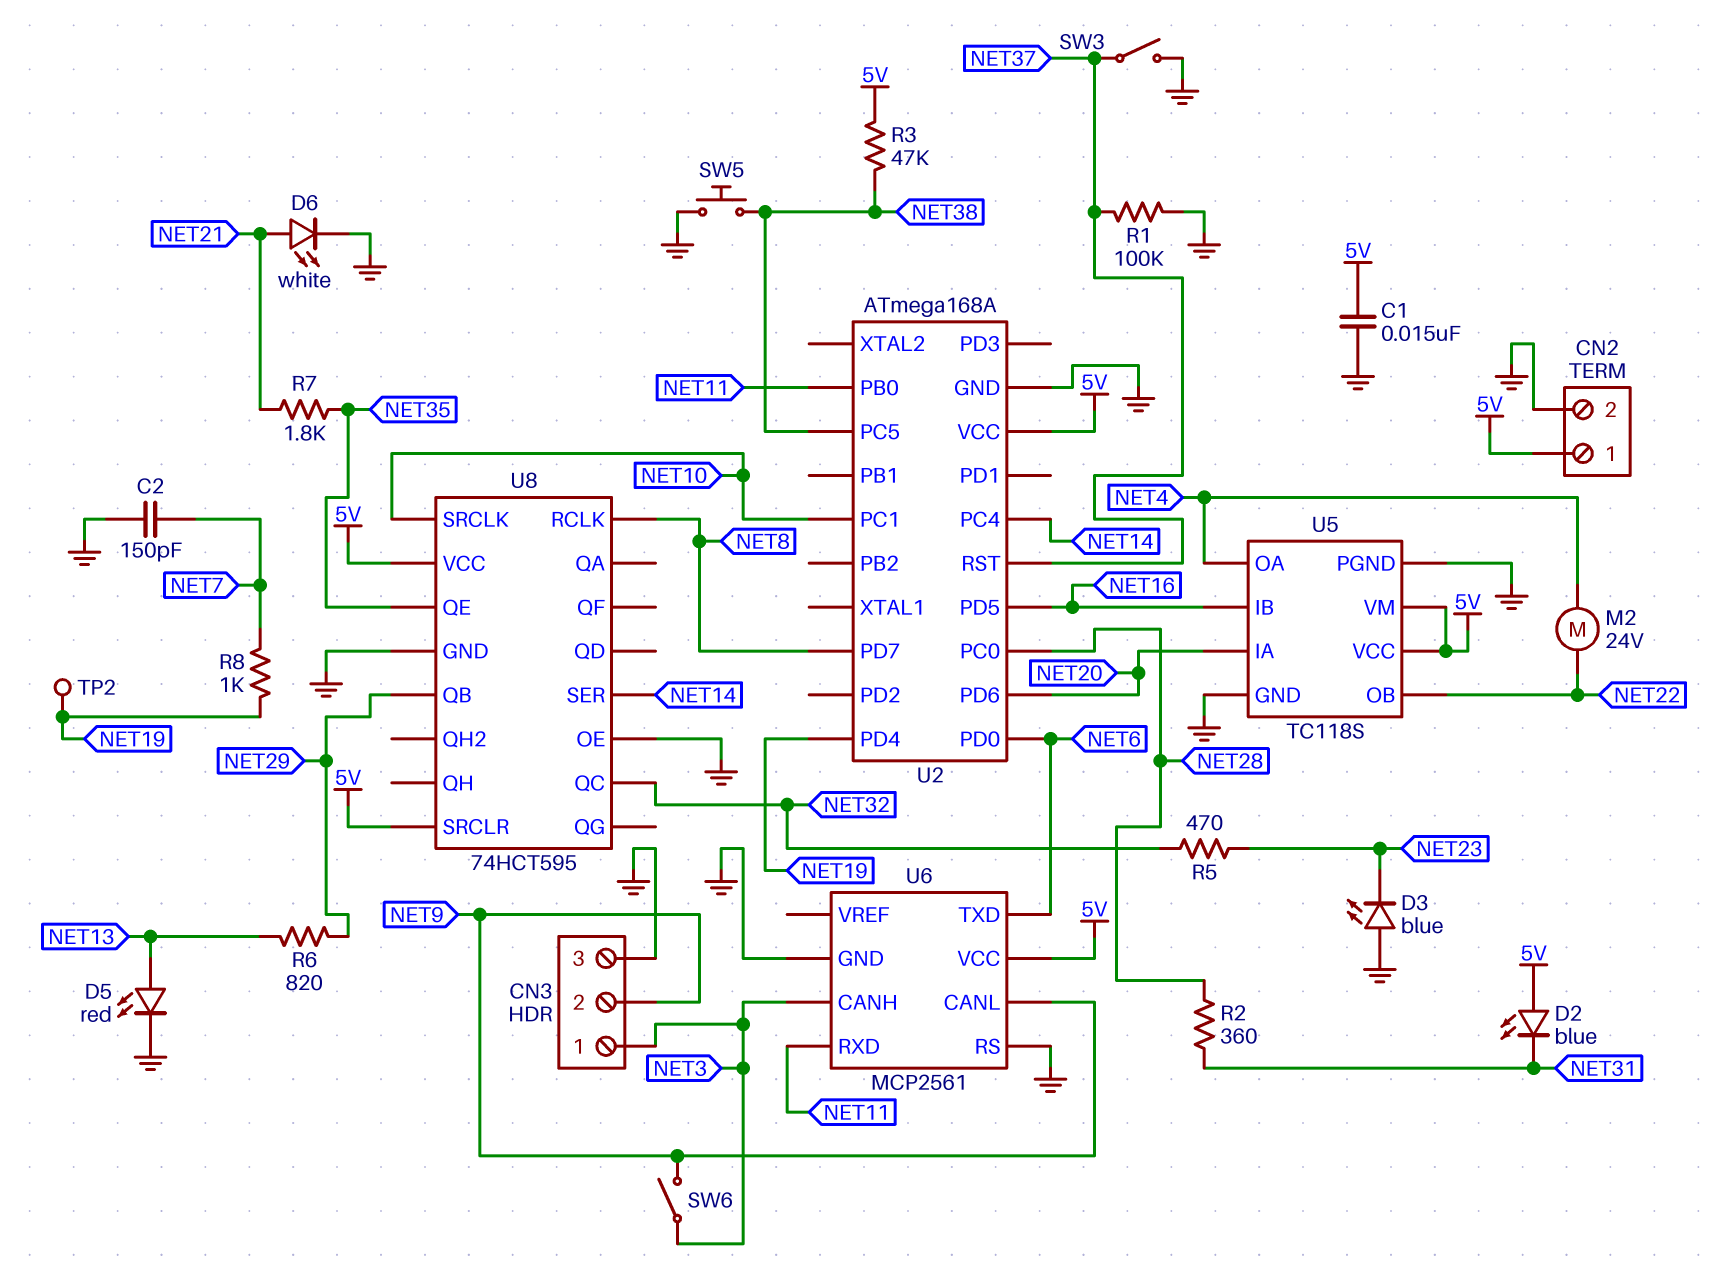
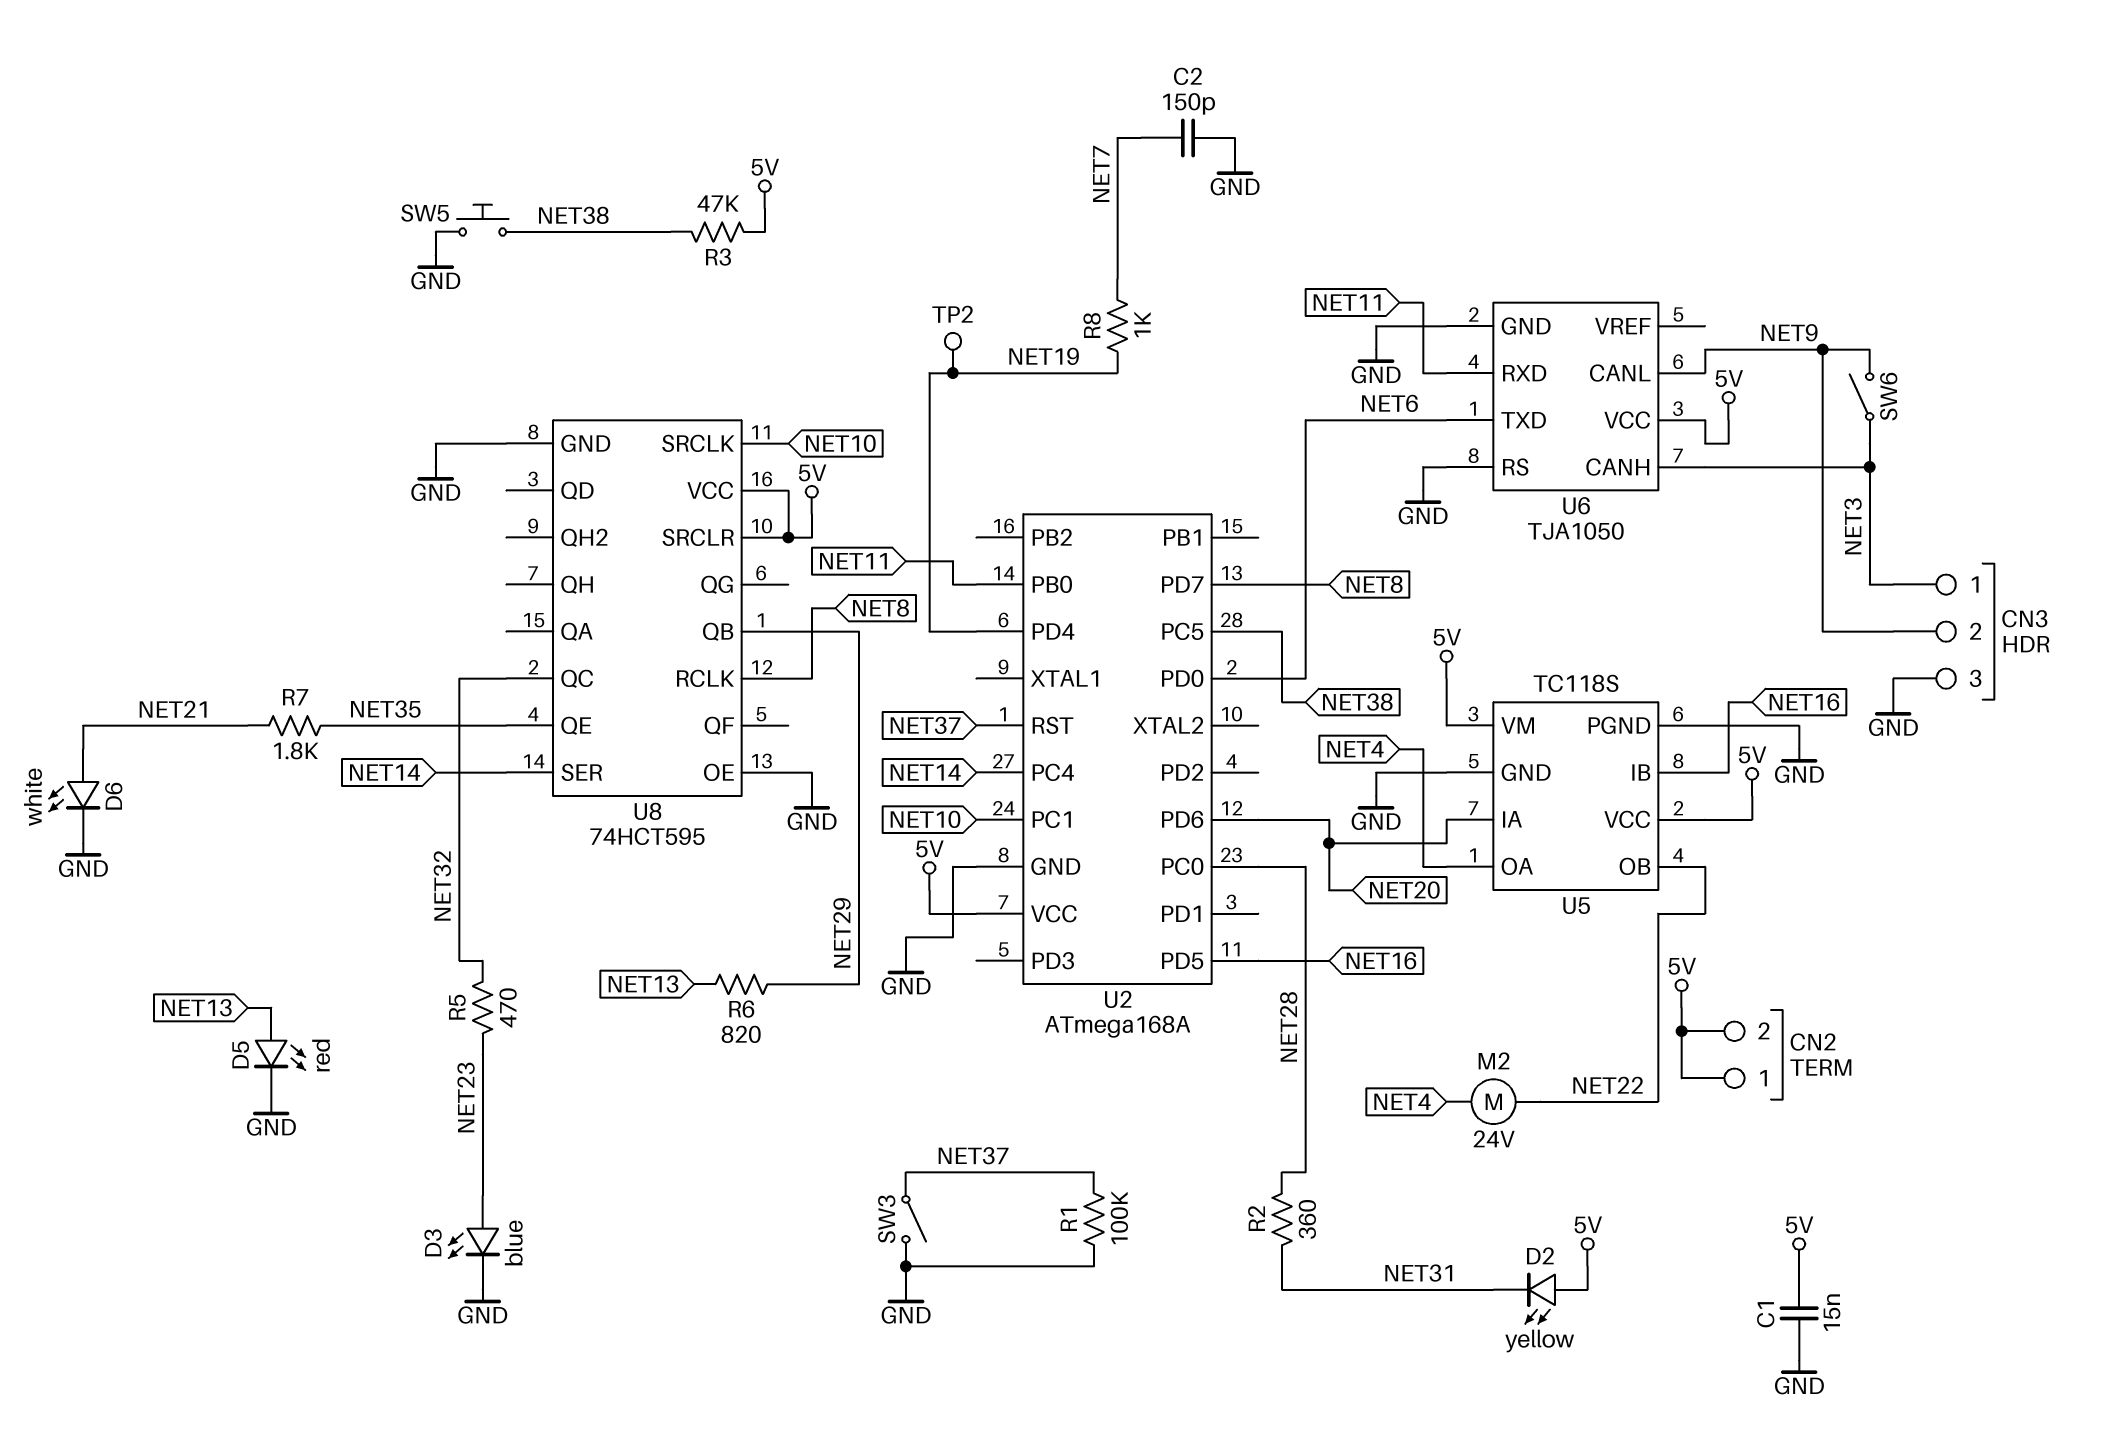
CN2 pin 2: GND -> 5V
D2: LED blue (A 5V, K NET31) -> LED yellow (A 5V, K NET31)
D3: LED blue (A GND, K NET23) -> LED blue (A NET23, K GND)
U6: MCP2561 -> TJA1050

